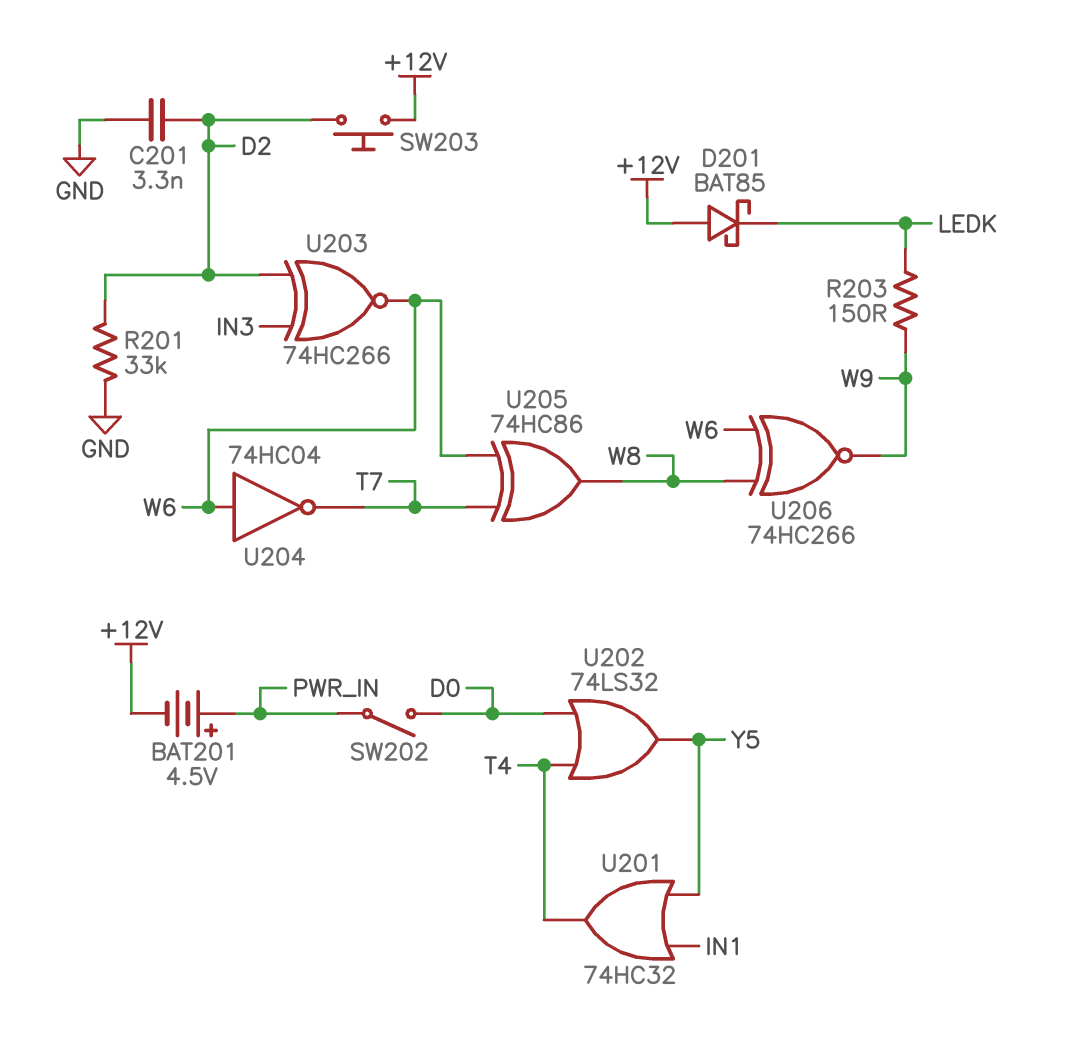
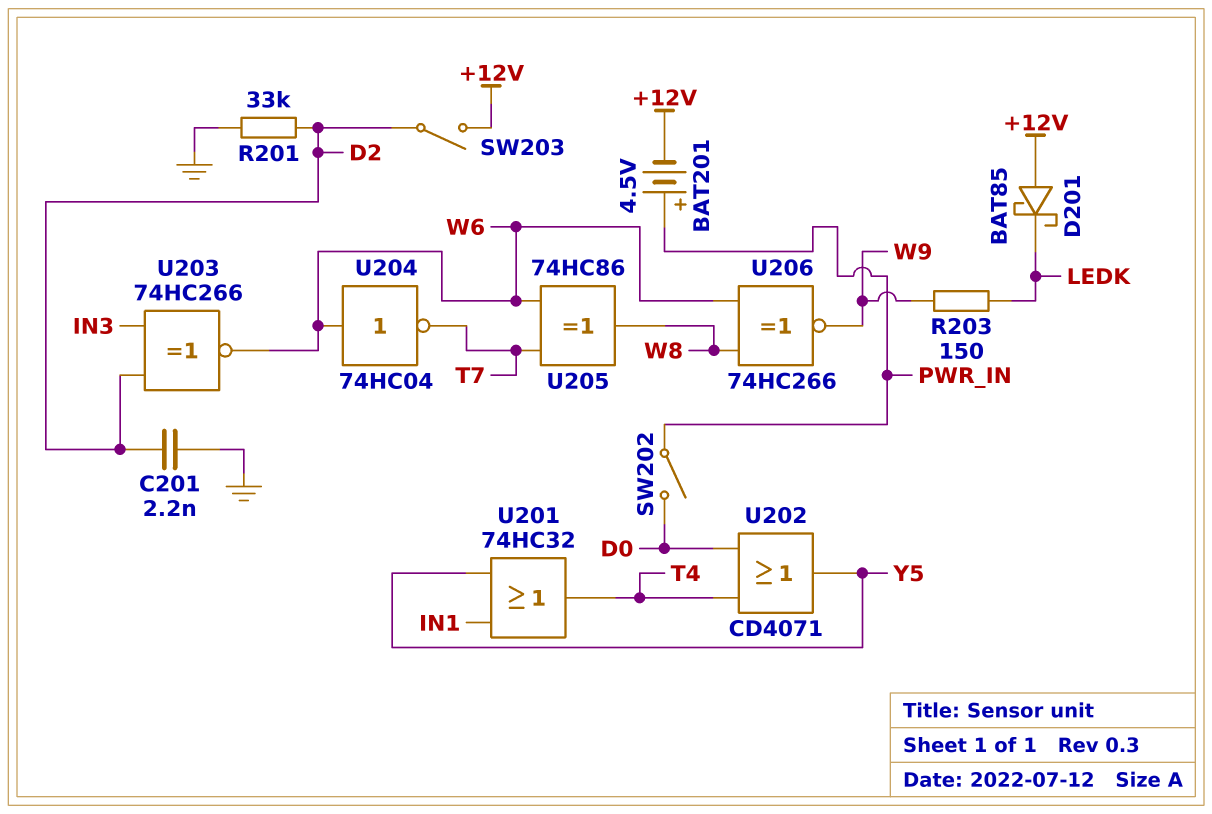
C201: 3.3nF (D2, GND) -> 2.2nF (D2, GND)
SW203: button (+12V, D2) -> switch (+12V, D2)
U202: OR 74LS32 (in D0, in T4, out Y5) -> OR CD4071 (in D0, in T4, out Y5)

